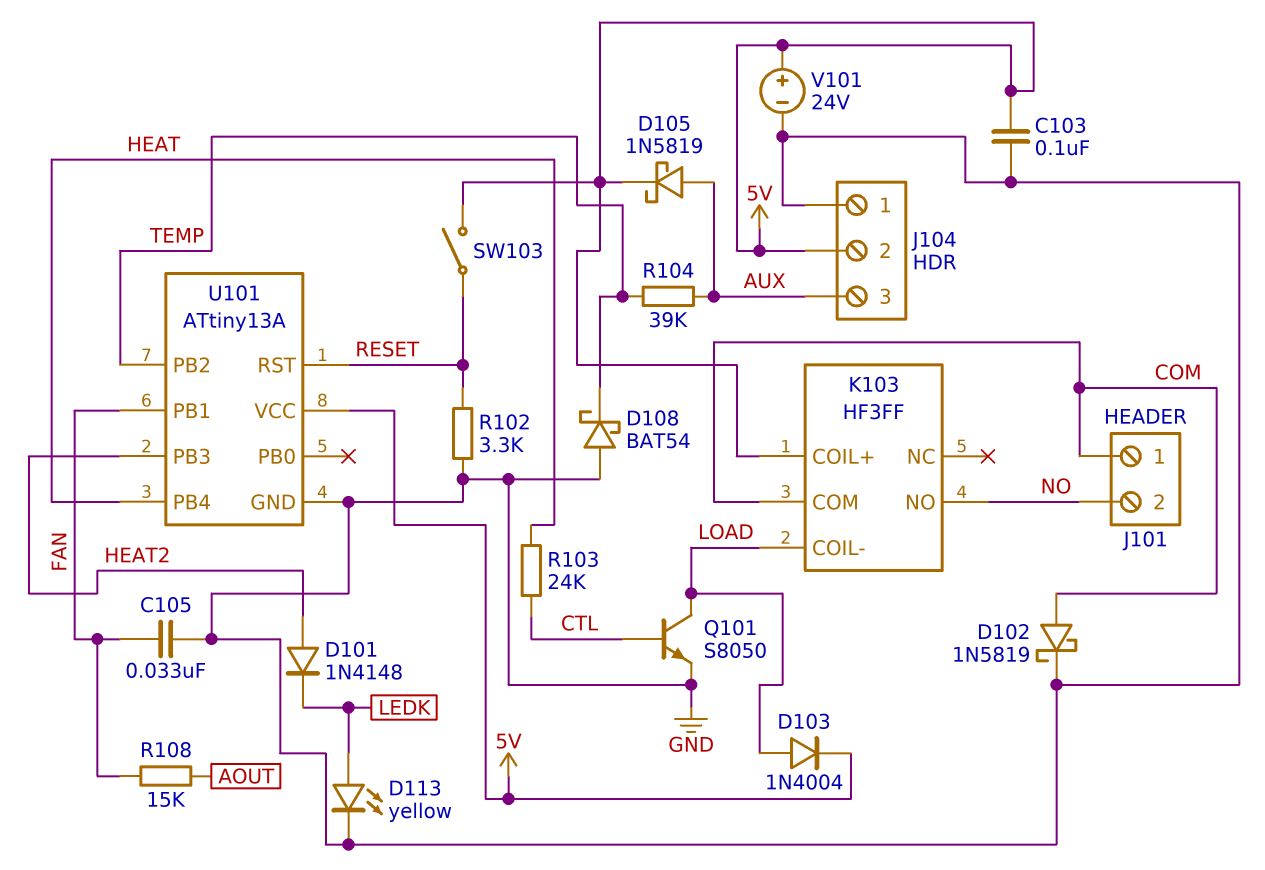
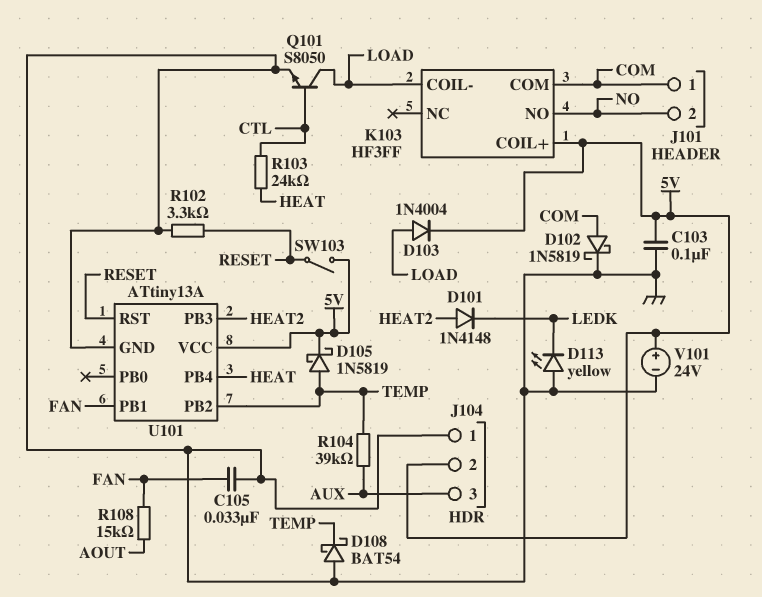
D105: schottky 1N5819 (A AUX, K 5V) -> schottky 1N5819 (A TEMP, K 5V)
D113: LED yellow (A LEDK, K GND) -> LED yellow (A GND, K LEDK)

